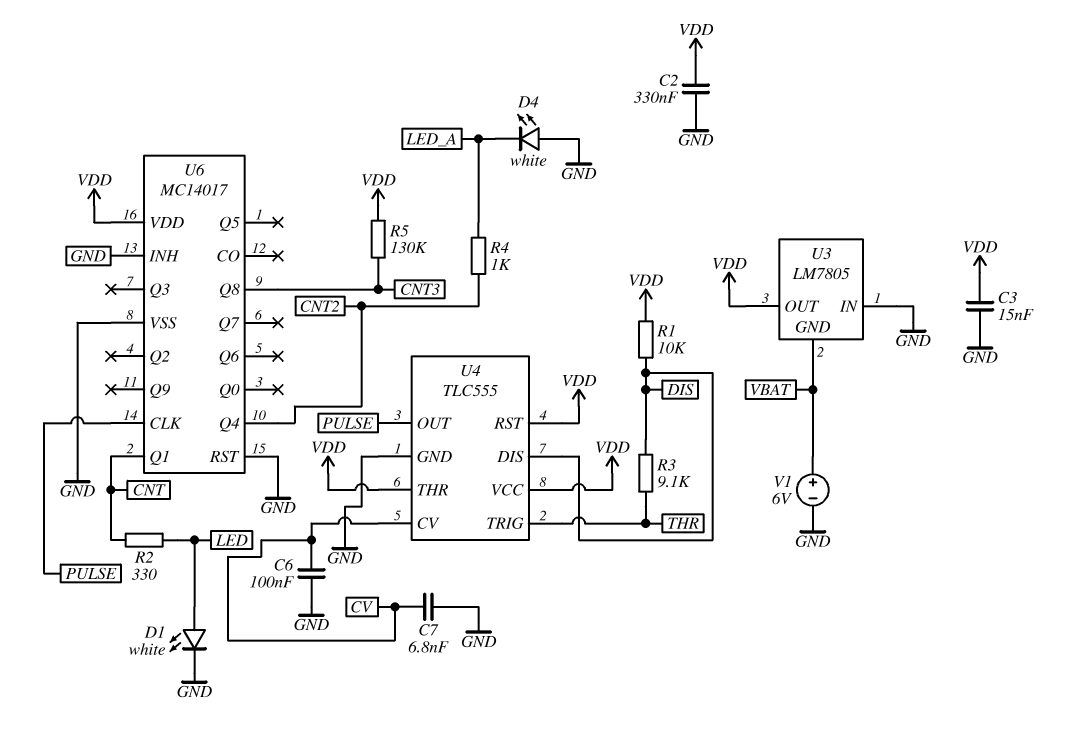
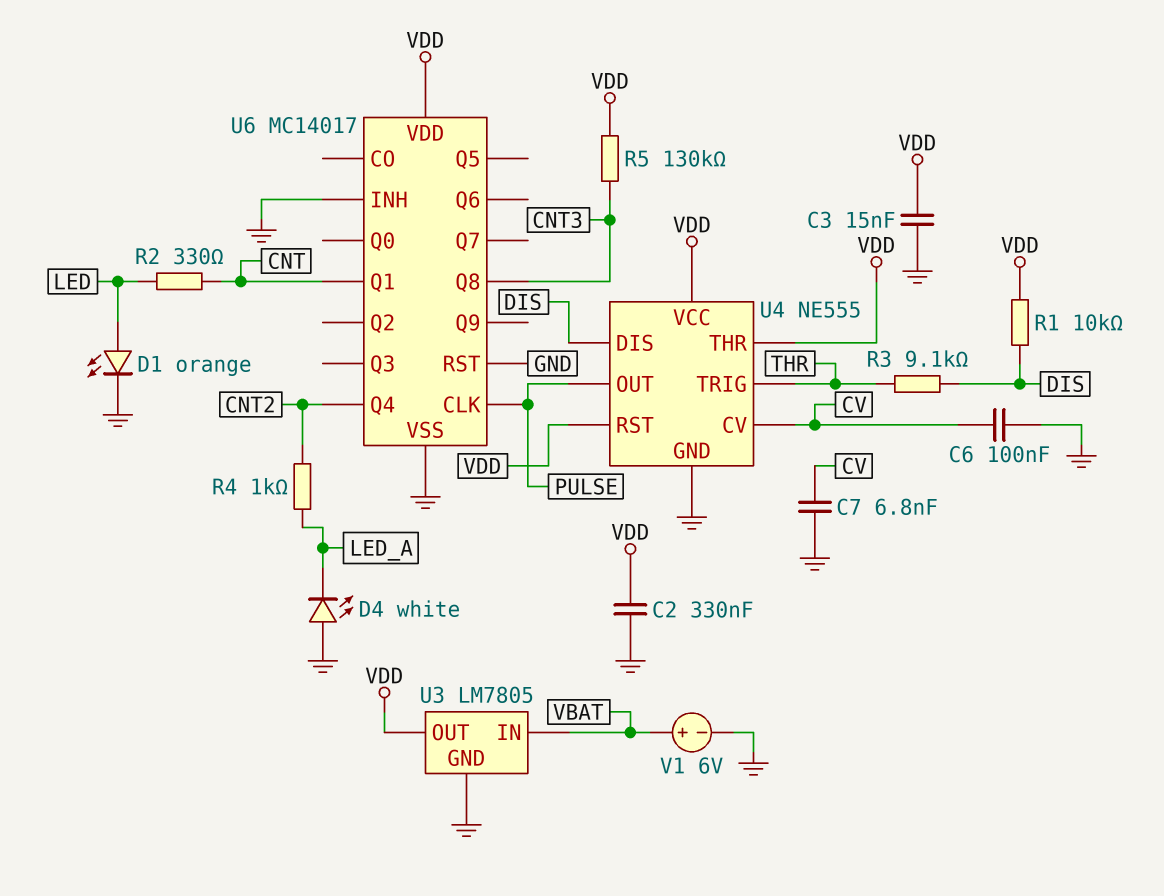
D1: LED white (A LED, K GND) -> LED orange (A LED, K GND)
U3 pin GND: VBAT -> GND
U3 pin IN: GND -> VBAT
U4: TLC555 -> NE555

